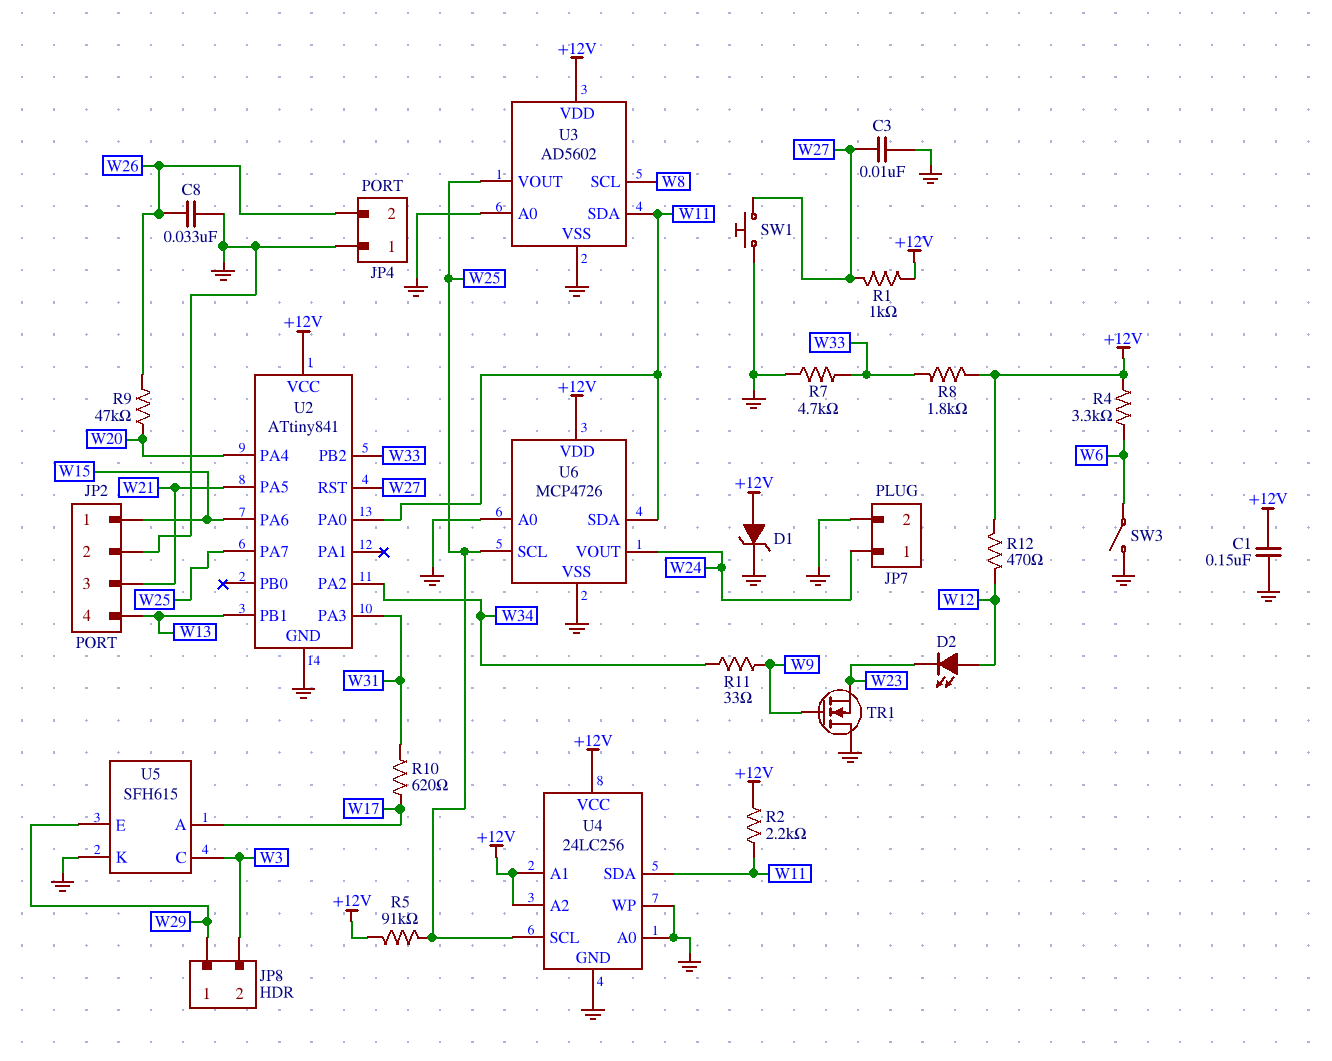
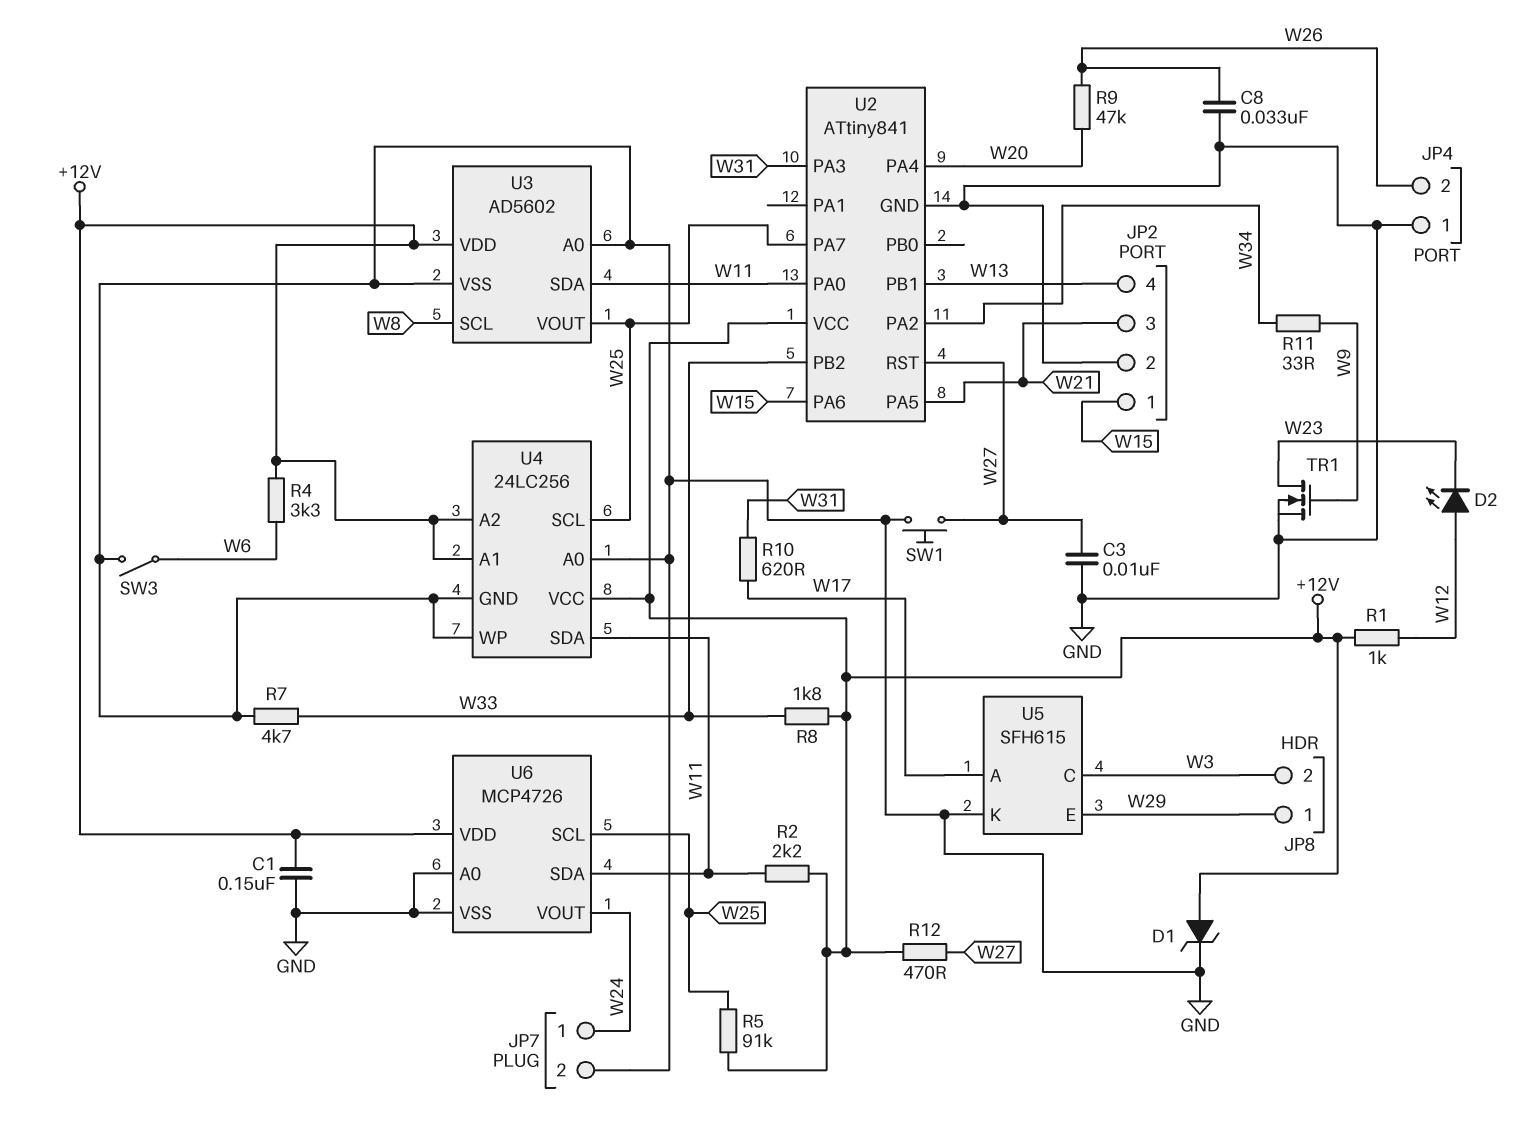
R1: 1k (+12V, W27) -> 1k (+12V, W12)
R12: 470 (+12V, W12) -> 470 (+12V, W27)
TR1: NMOS (G W9, D GND, S W23) -> NMOS (G W9, D W23, S GND)

